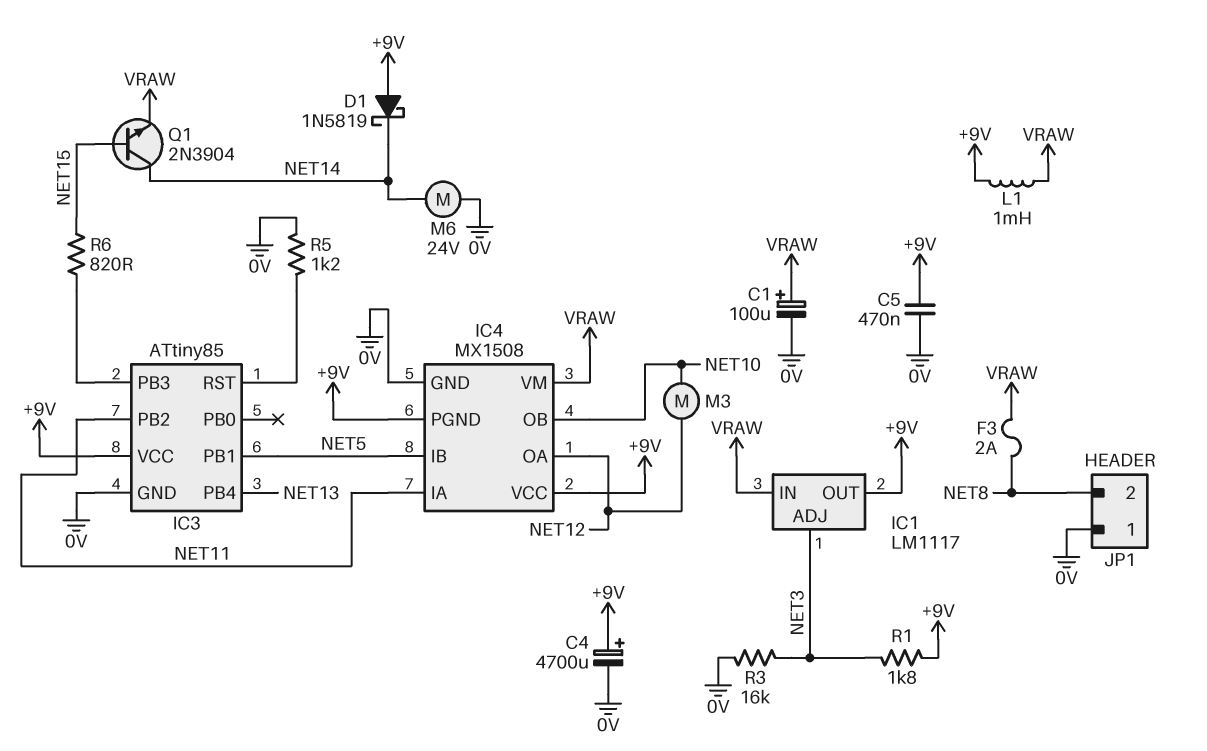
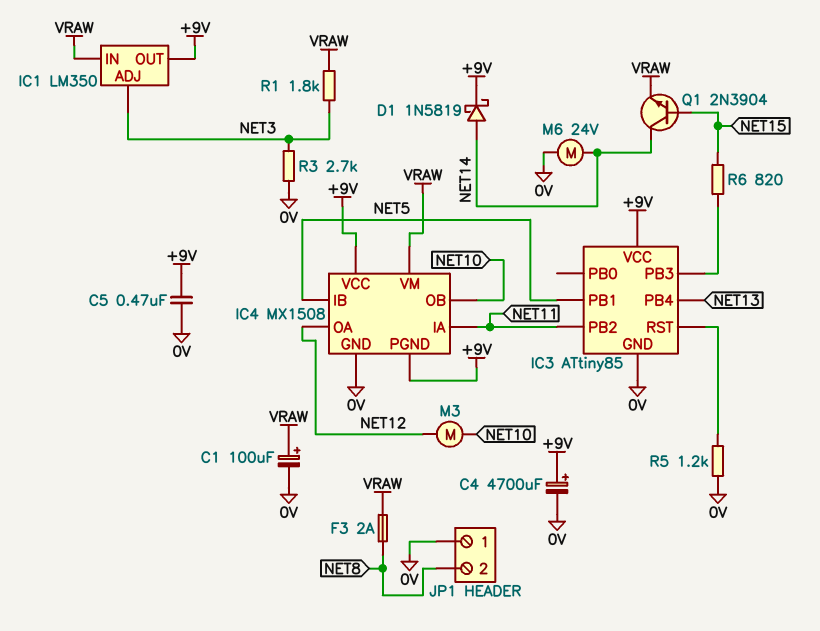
D1: schottky 1N5819 (A +9V, K NET14) -> schottky 1N5819 (A NET14, K +9V)
IC1: LM1117 -> LM350
L1: 1mH (+9V, VRAW) -> none
R1: 1.8k (+9V, NET3) -> 1.8k (NET3, VRAW)
R3: 16k (0V, NET3) -> 2.7k (0V, NET3)

